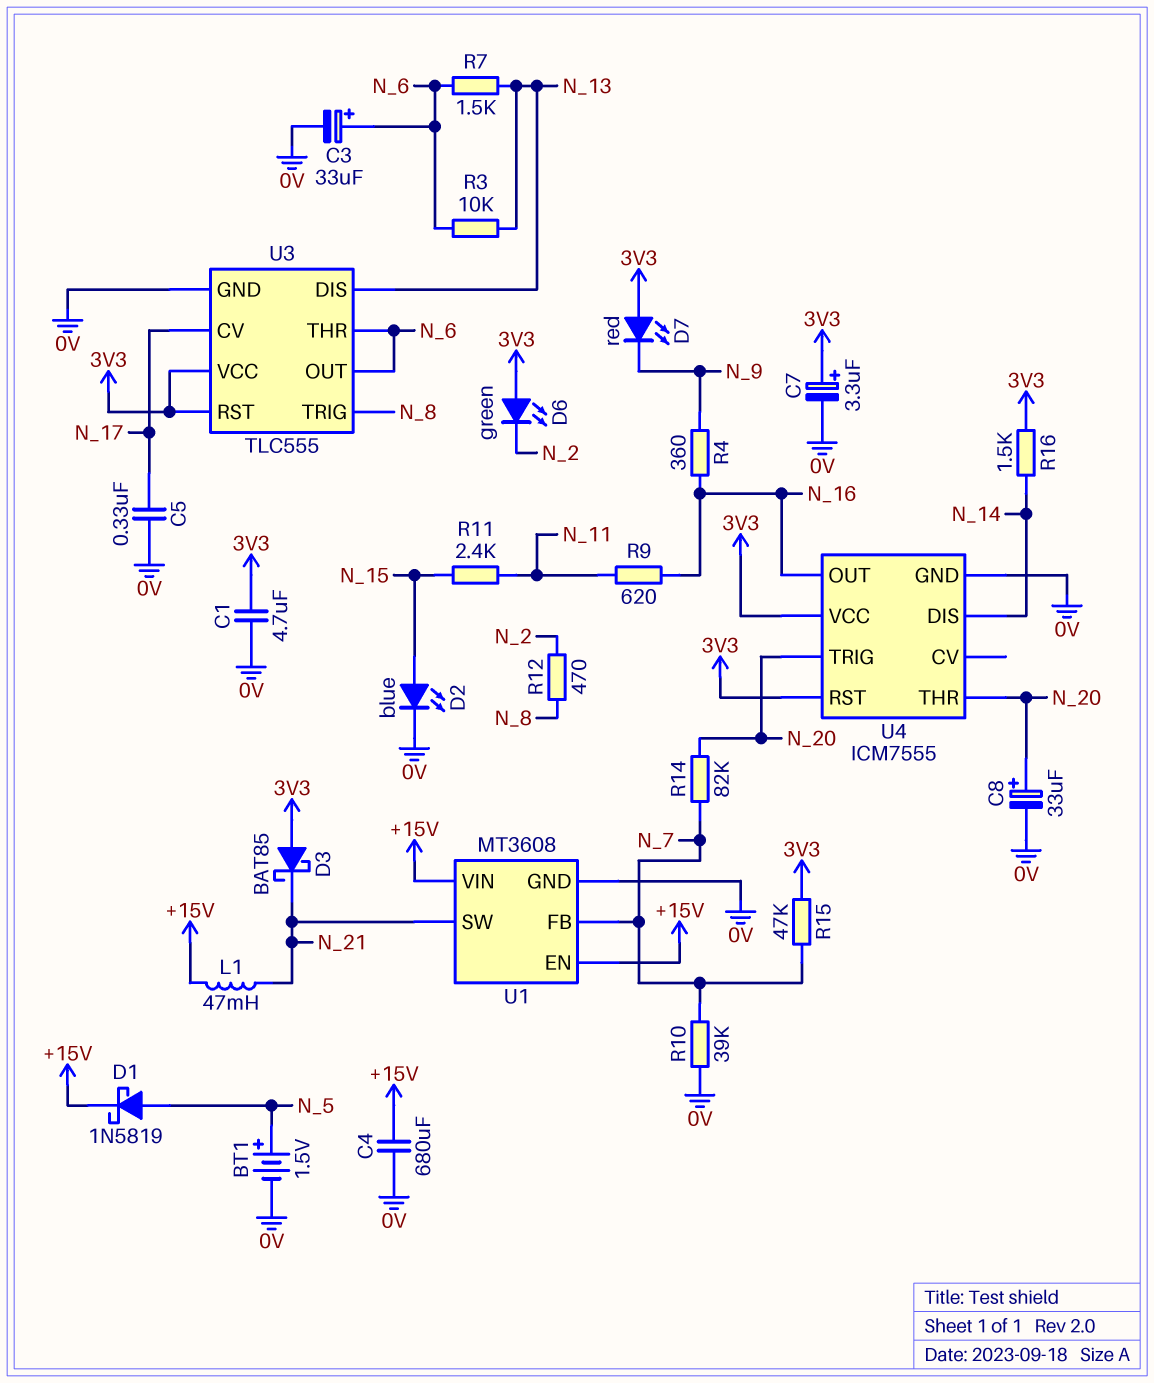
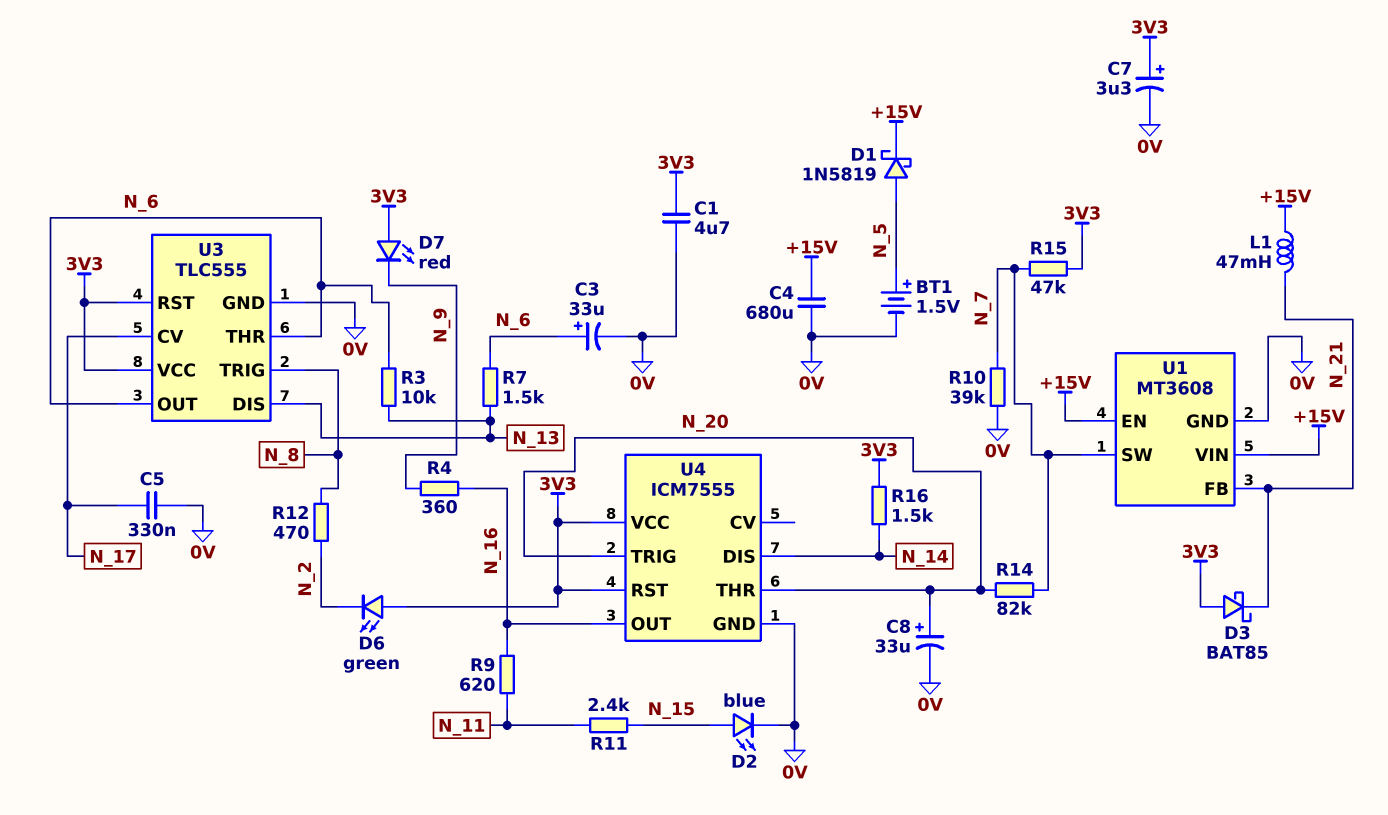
U1 pin FB: N_7 -> N_21
U1 pin SW: N_21 -> N_7

